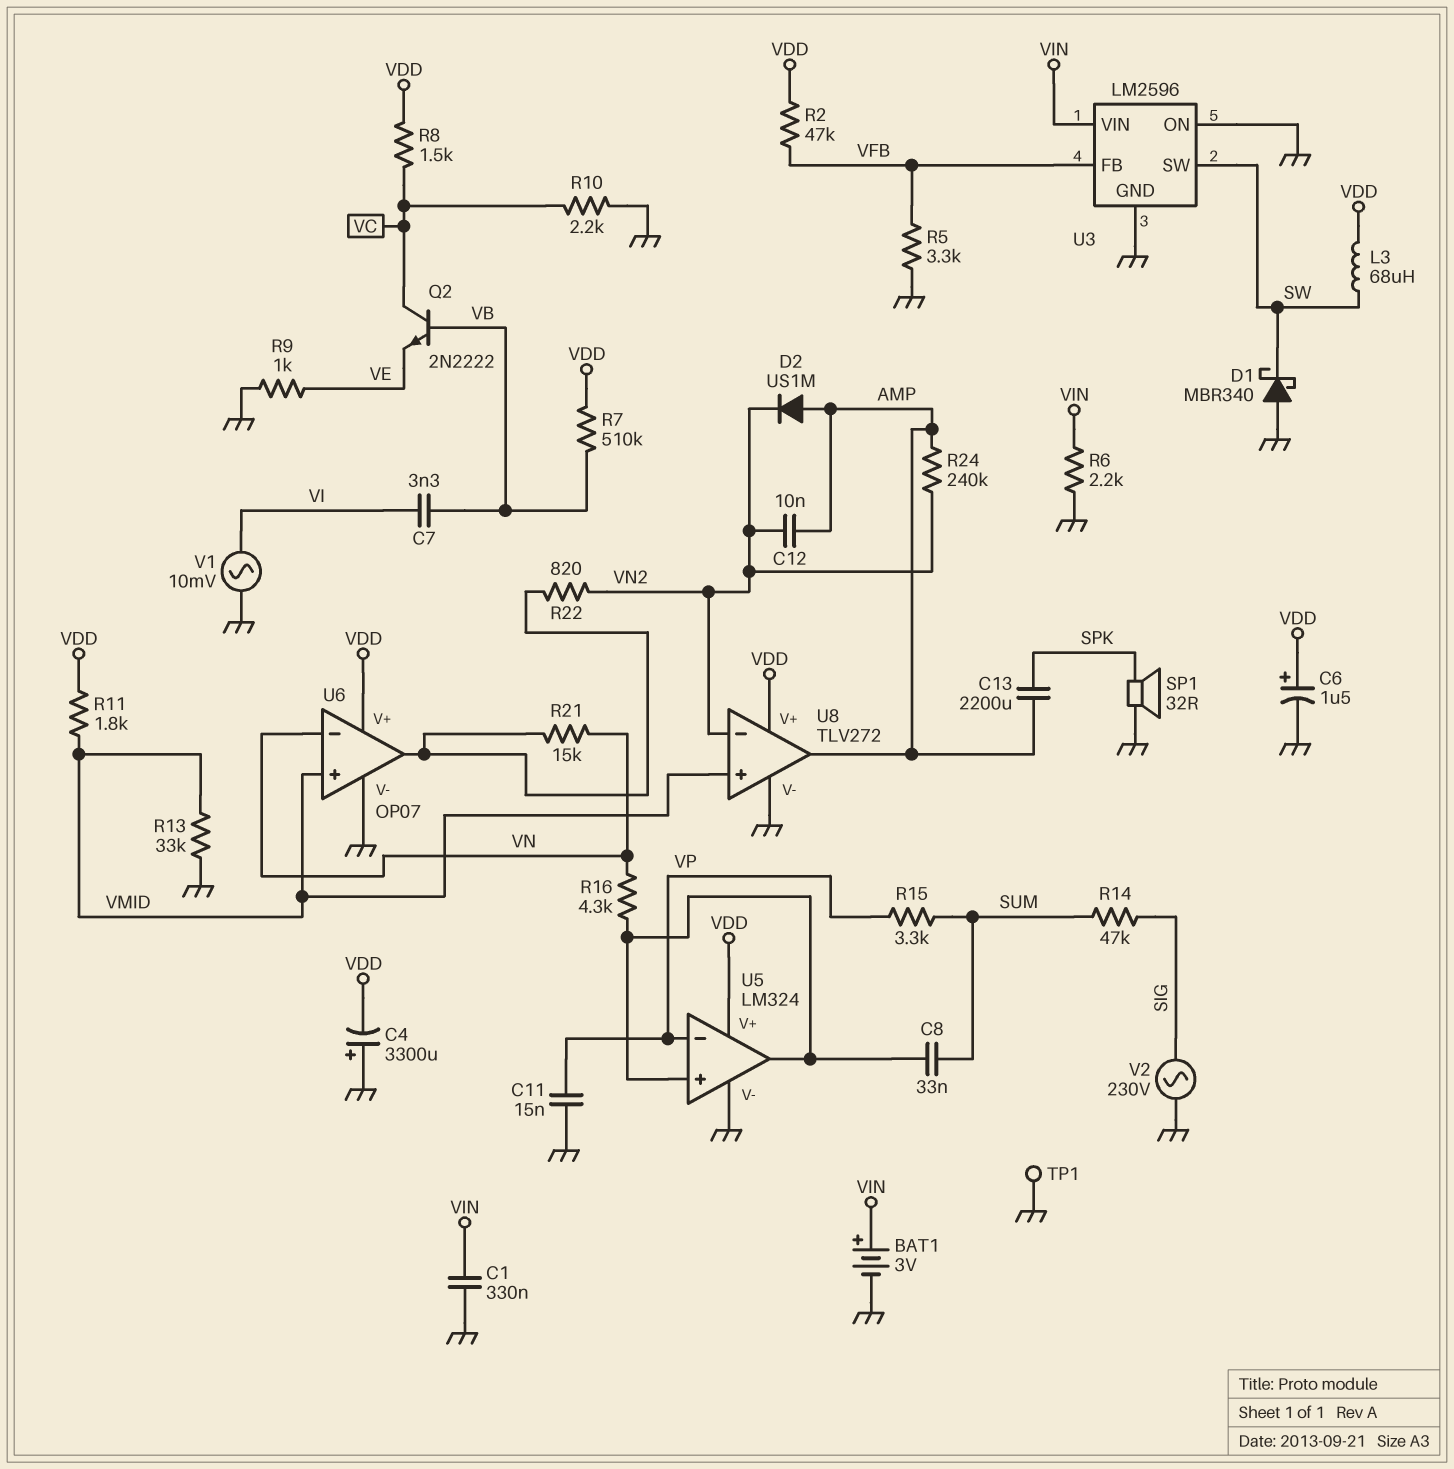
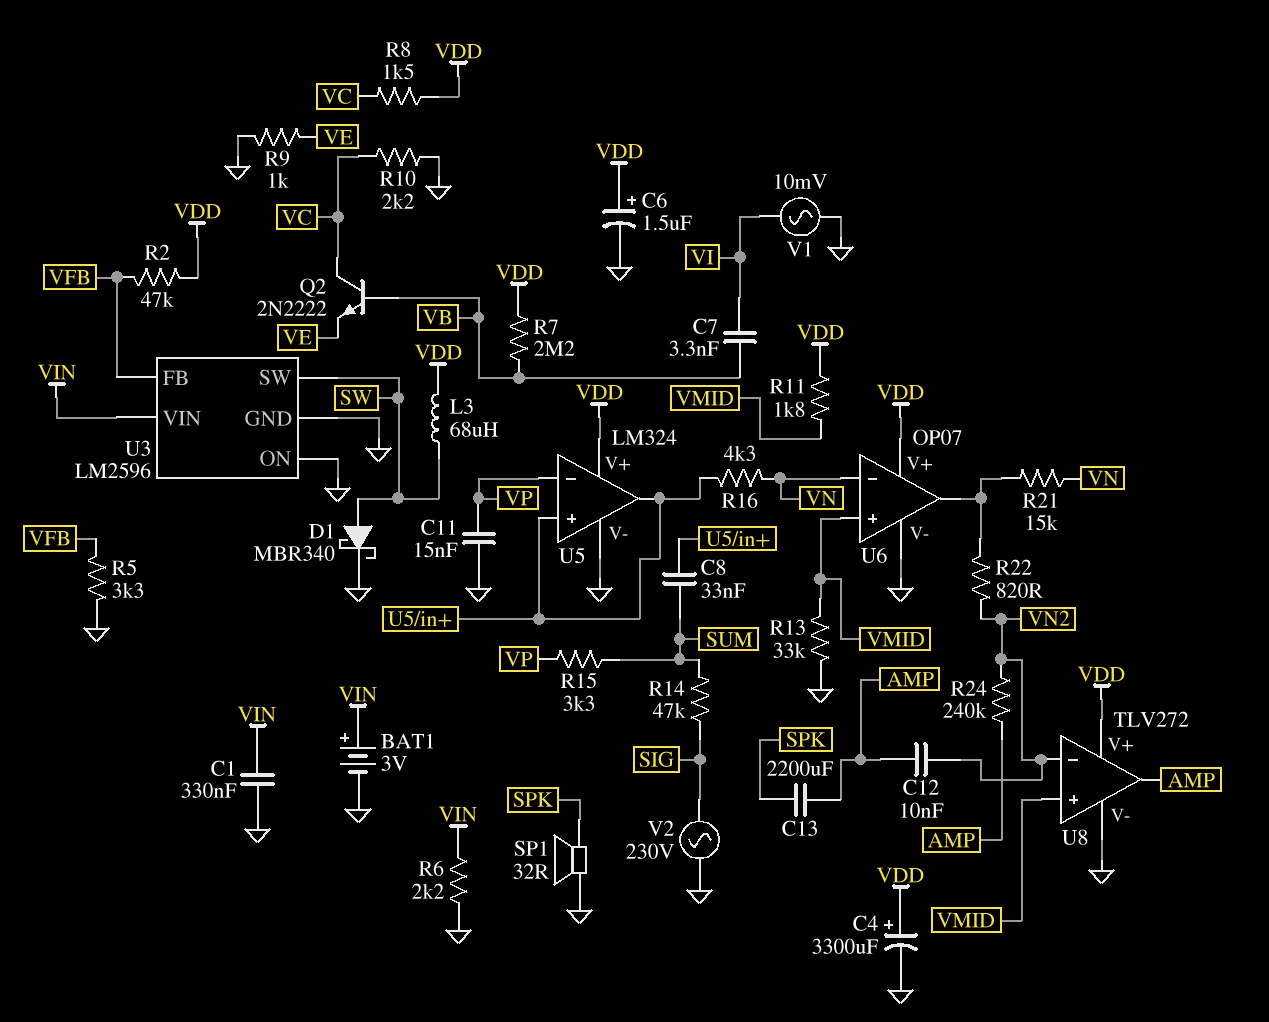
C4: 3300uF (plus GND, minus VDD) -> 3300uF (plus VDD, minus GND)
D1: schottky MBR340 (A GND, K SW) -> schottky MBR340 (A SW, K GND)
D2: diode US1M (A AMP, K VN2) -> none
R7: 510k (VB, VDD) -> 2.2M (VB, VDD)
TP1: test point (GND) -> none

